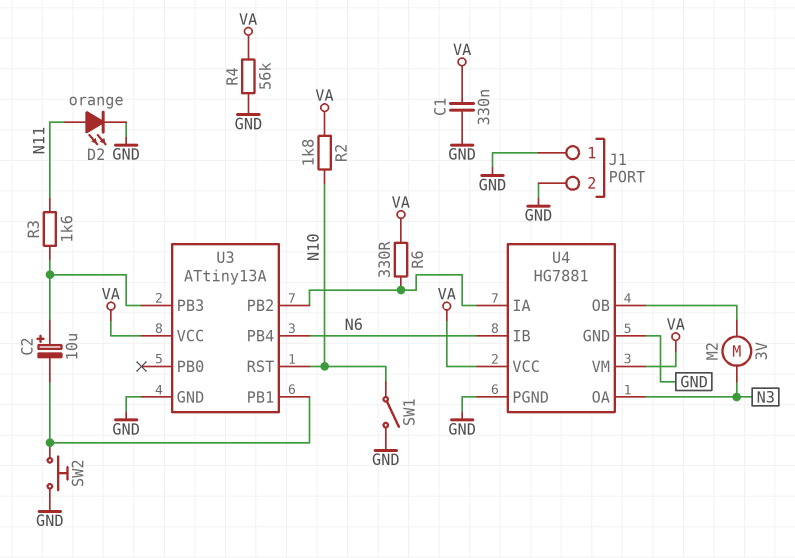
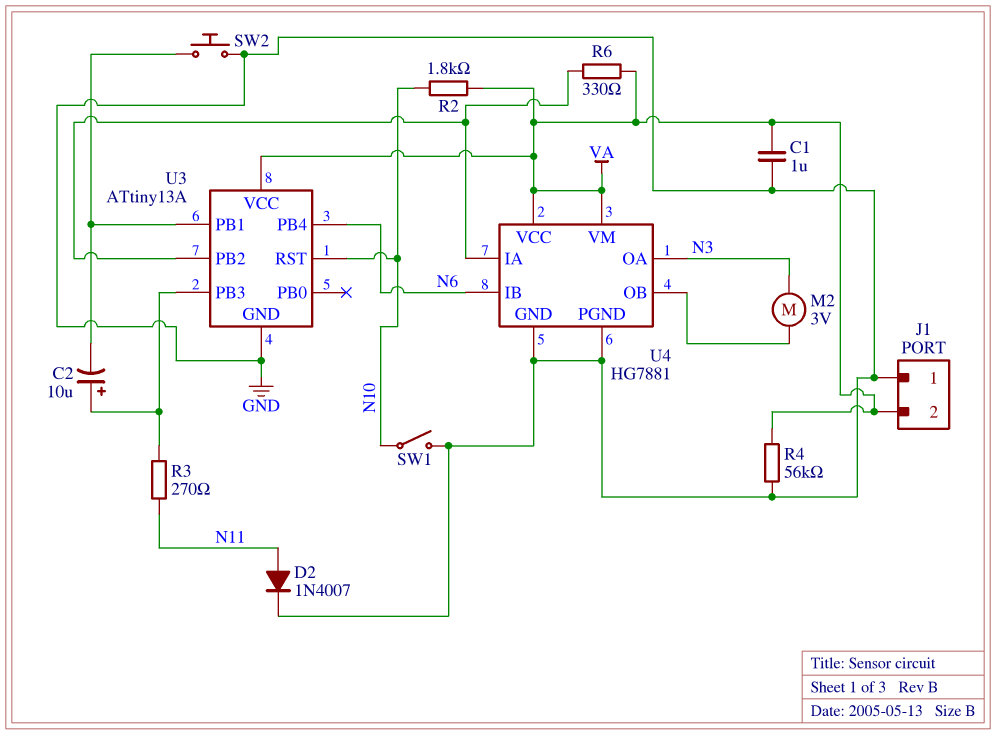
C1: 330nF (GND, VA) -> 1uF (GND, VA)
D2: LED orange (A N11, K GND) -> diode 1N4007 (A N11, K GND)
J1 pin 2: GND -> VA
R3: 1.6k (N11, U3/PB3) -> 270 (N11, U3/PB3)

